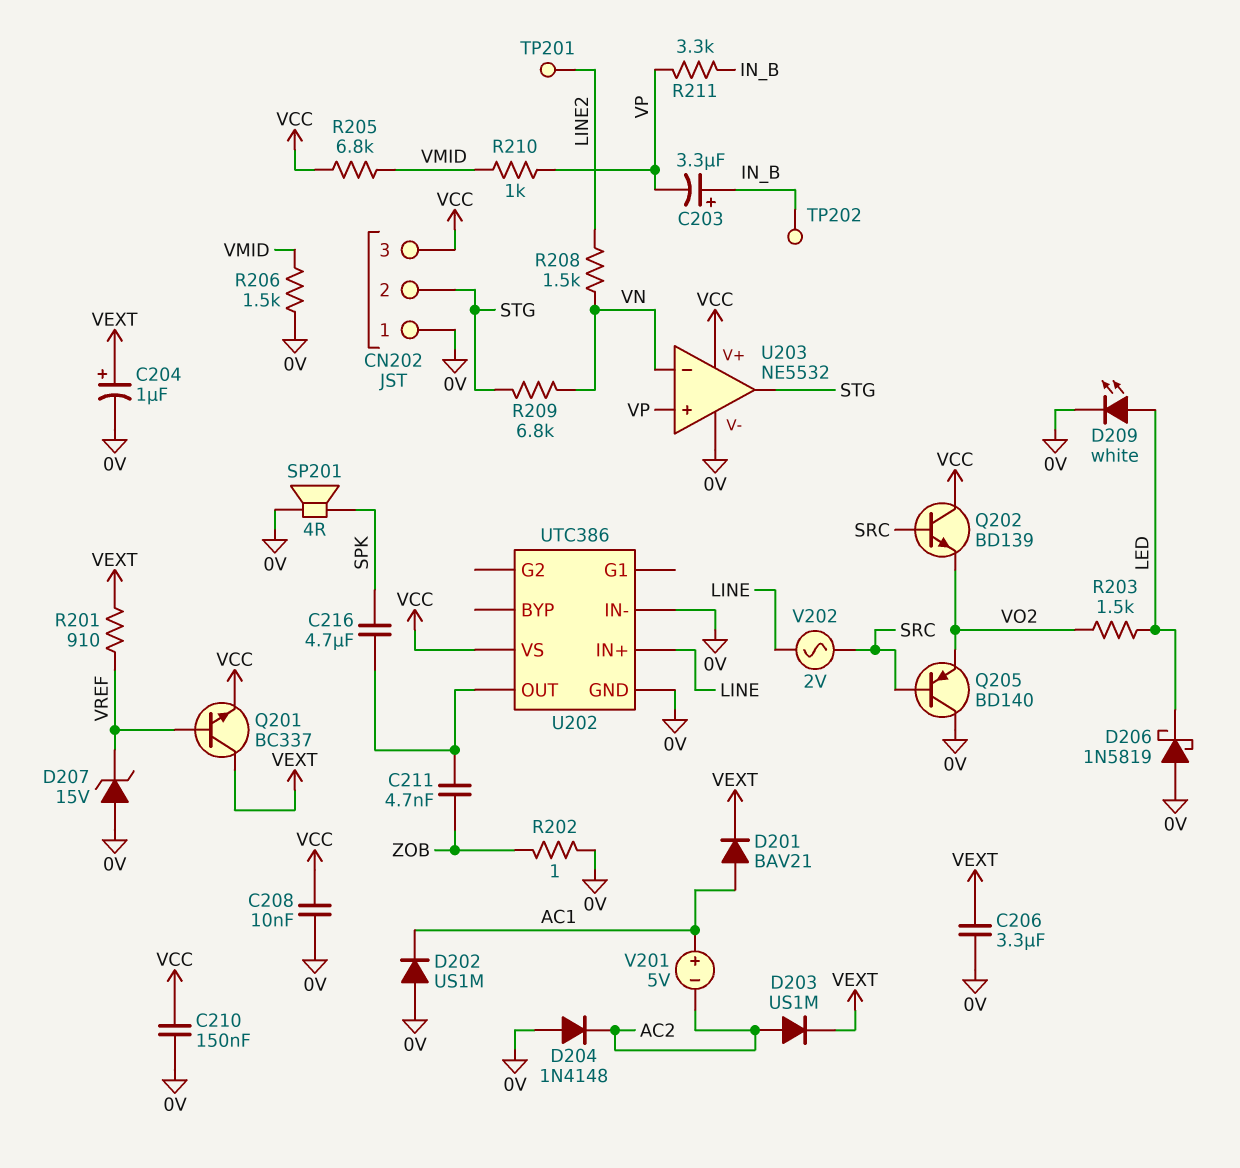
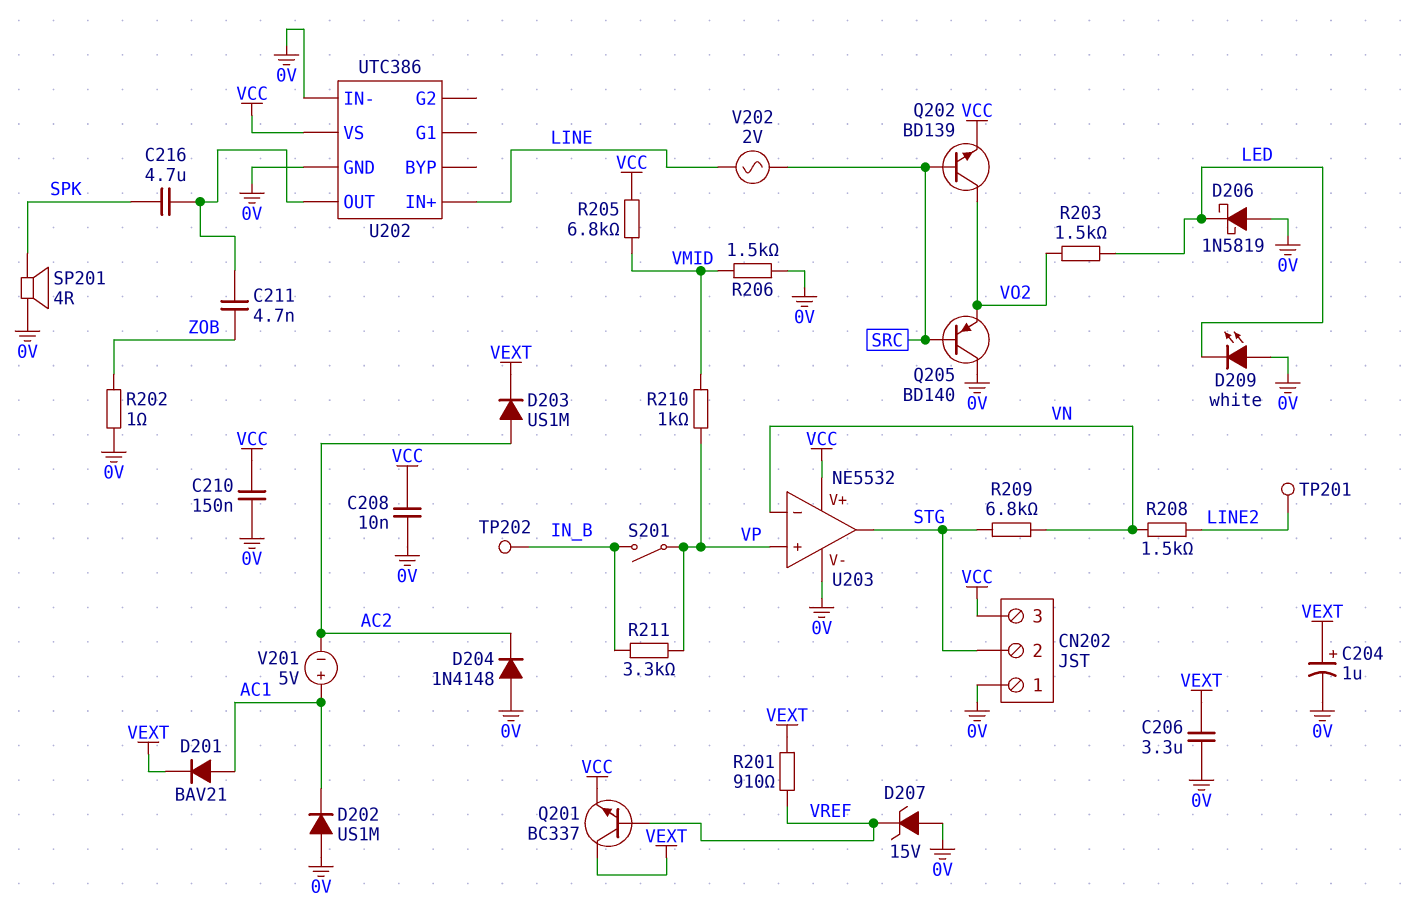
C203: 3.3uF (plus IN_B, minus VP) -> none
D209: LED white (A LED, K 0V) -> LED white (A 0V, K LED)
Q202: NPN BD139 (B SRC, C VCC, E VO2) -> NPN BD139 (B SRC, C VO2, E VCC)
S201: none -> switch (IN_B, VP)

